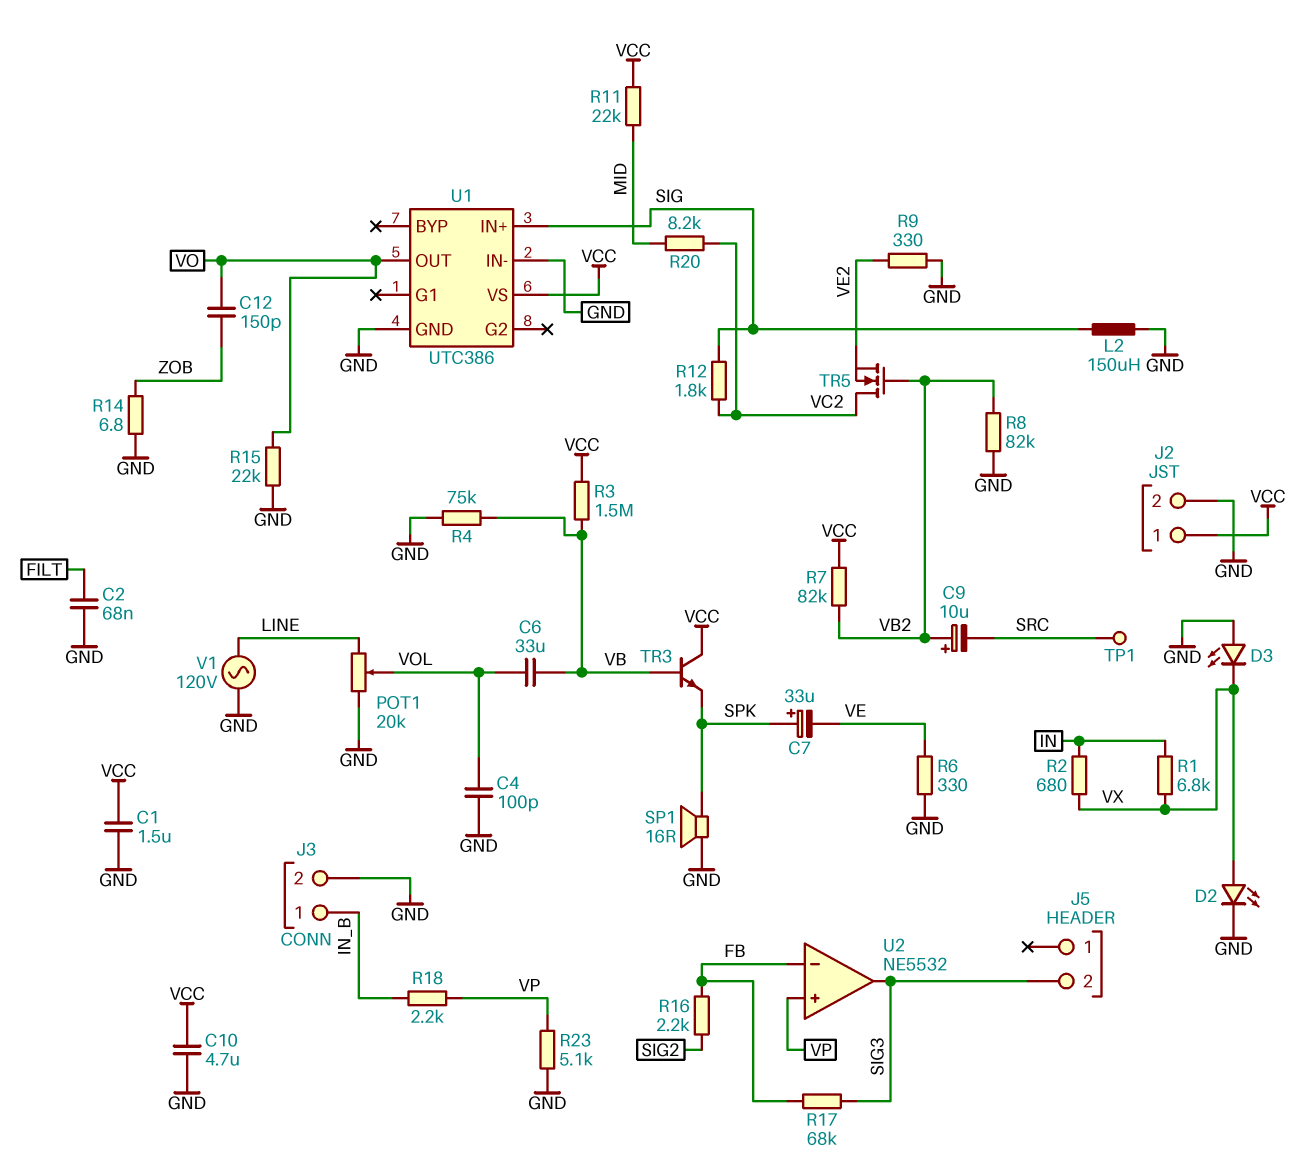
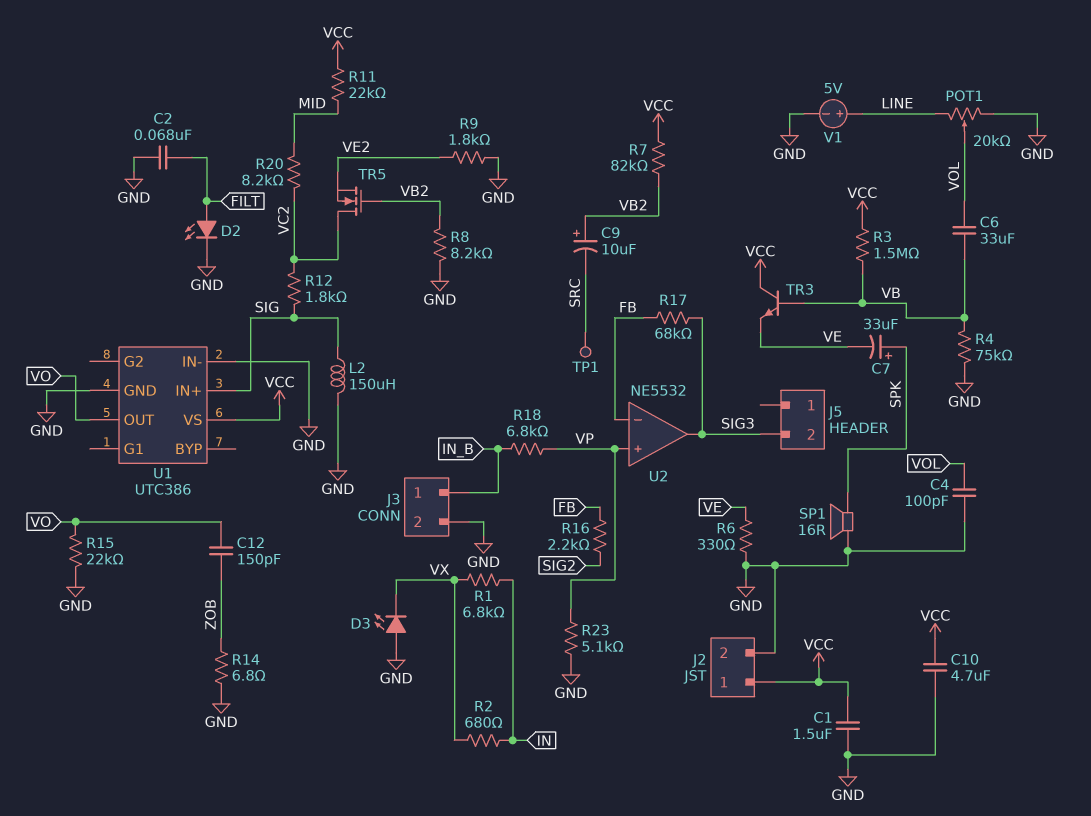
D2: LED (A VX, K GND) -> LED (A FILT, K GND)
R8: 82k (GND, VB2) -> 8.2k (GND, VB2)
R9: 330 (GND, VE2) -> 1.8k (GND, VE2)
R18: 2.2k (IN_B, VP) -> 6.8k (IN_B, VP)
TR3: NPN (B VB, C VCC, E SPK) -> NPN (B VB, C VCC, E VE)
V1: AC 120V (GND, LINE) -> 5V (plus LINE, minus GND)

